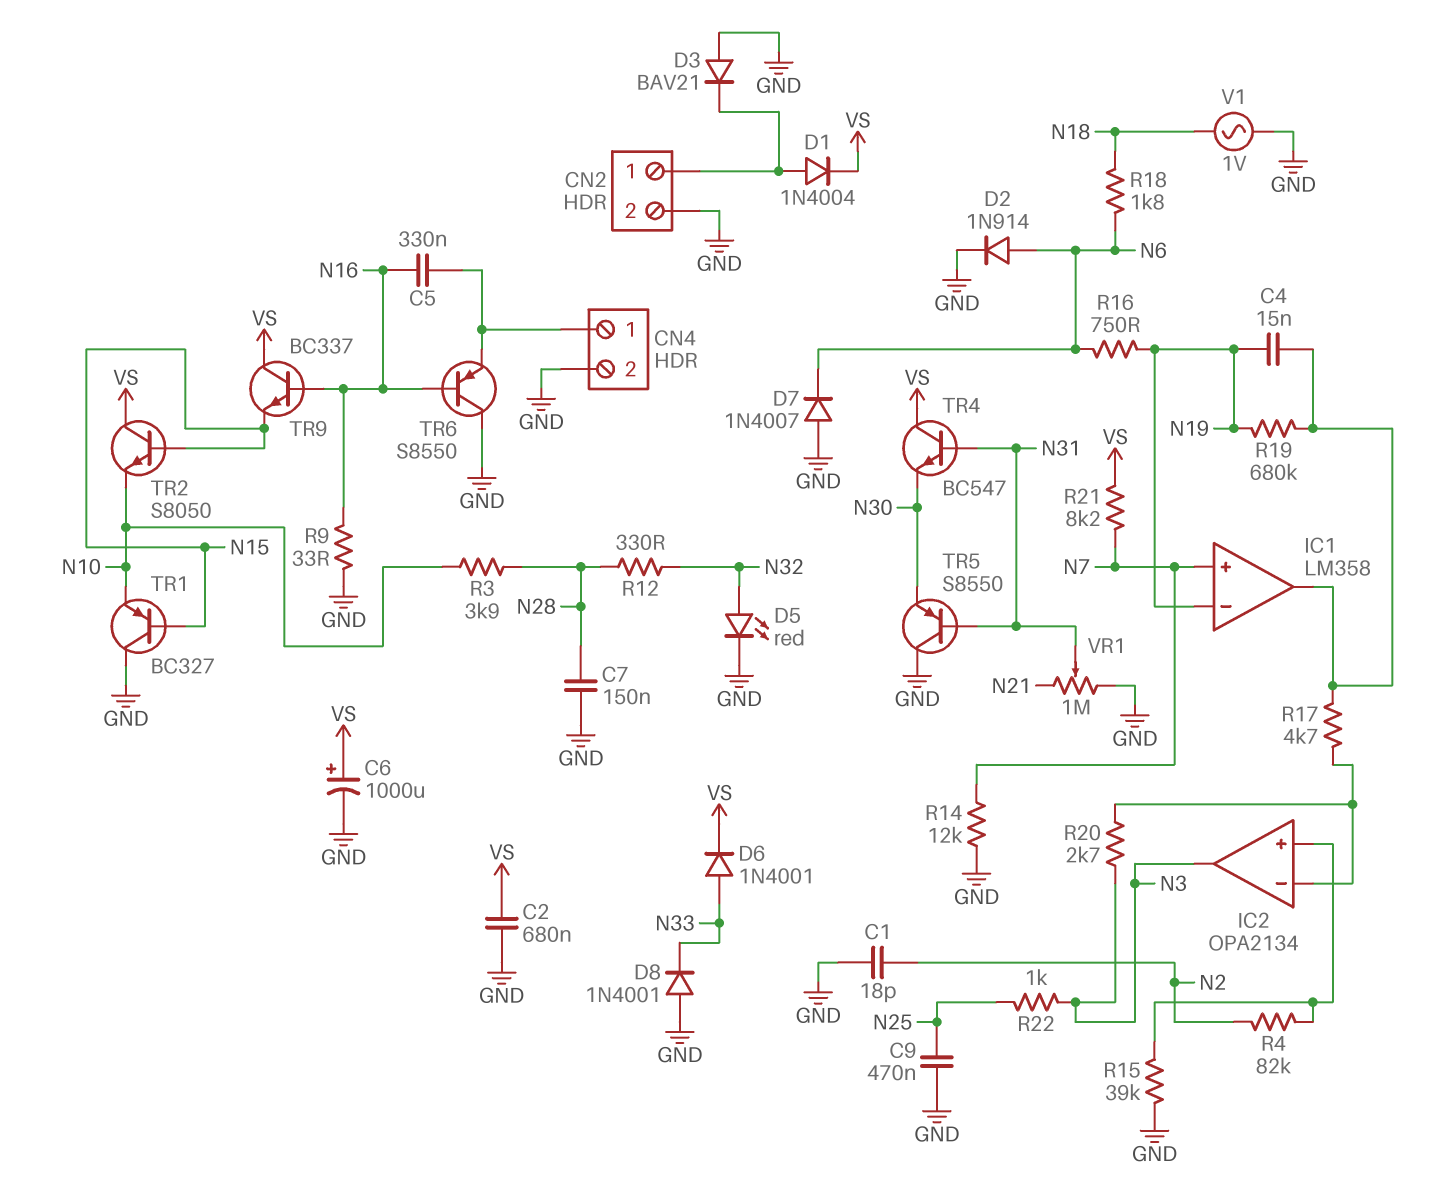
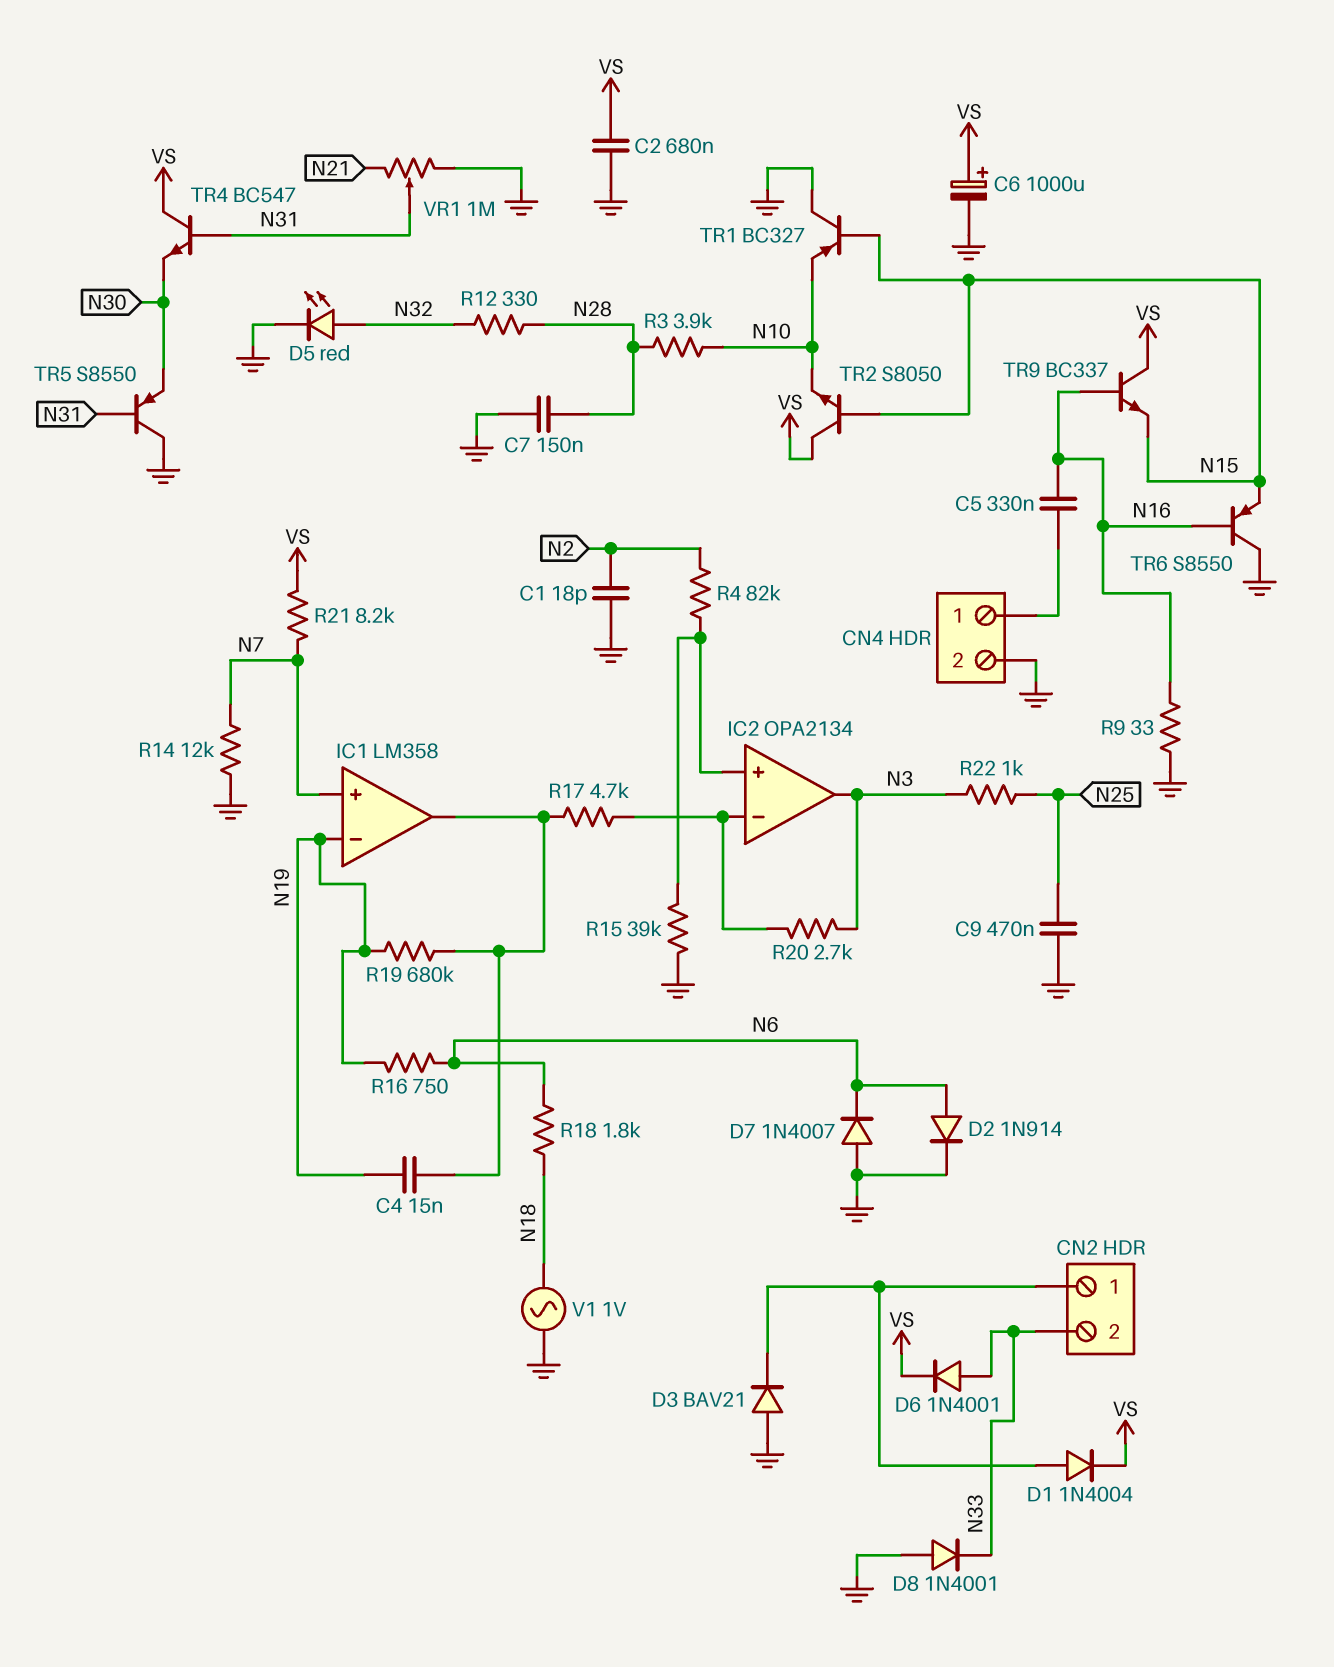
CN2 pin 2: GND -> N33
TR6: PNP S8550 (B N16, C GND, E CN4/1) -> PNP S8550 (B N16, C GND, E N15)

